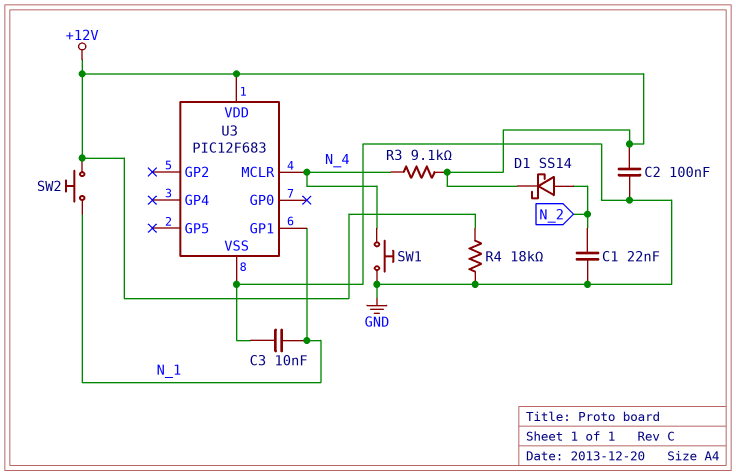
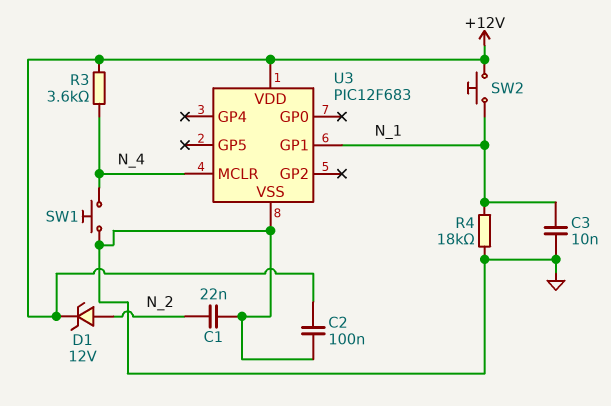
D1: schottky SS14 (A N_2, K +12V) -> zener 12V (A N_2, K +12V)
R3: 9.1k (+12V, N_4) -> 3.6k (+12V, N_4)
R4: 18k (+12V, GND) -> 18k (GND, N_1)

